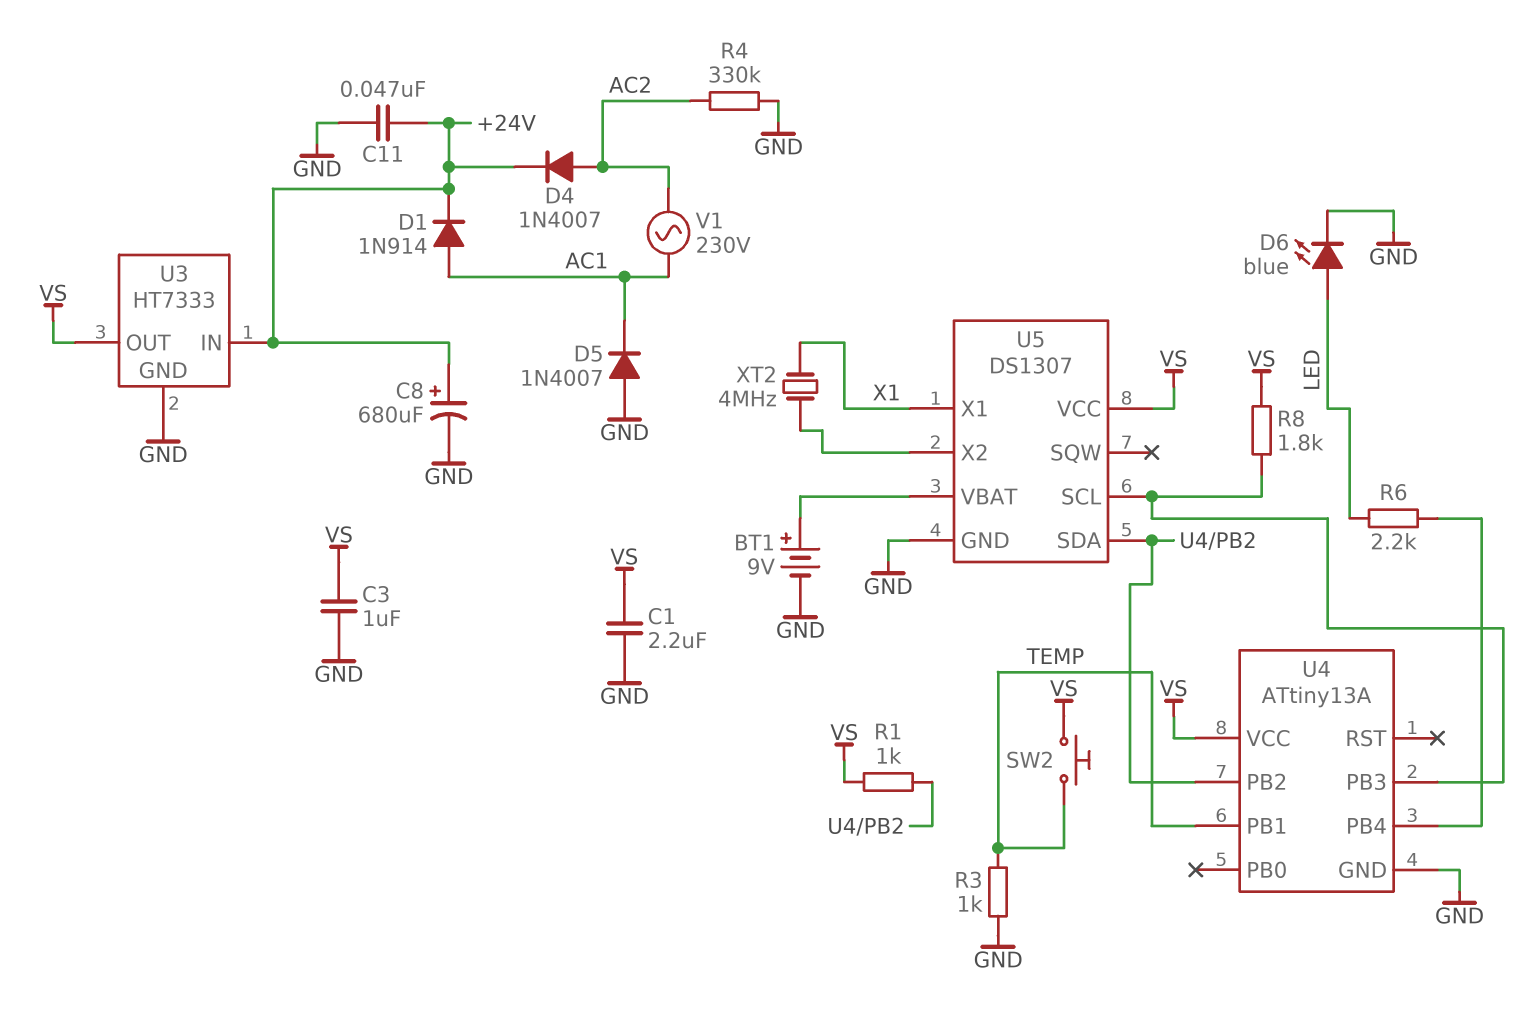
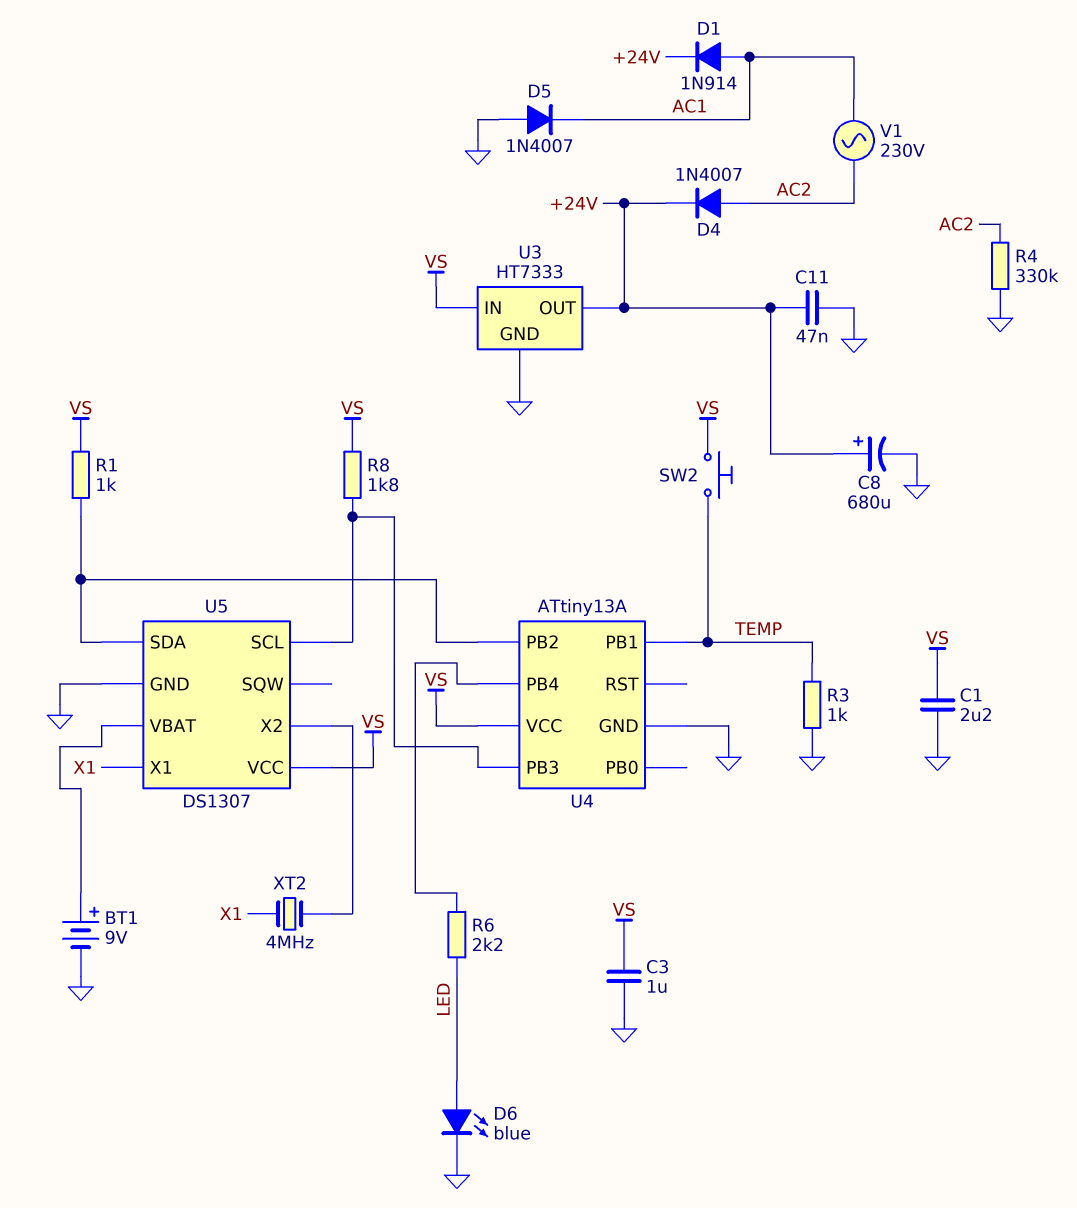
U3 pin IN: +24V -> VS
U3 pin OUT: VS -> +24V

